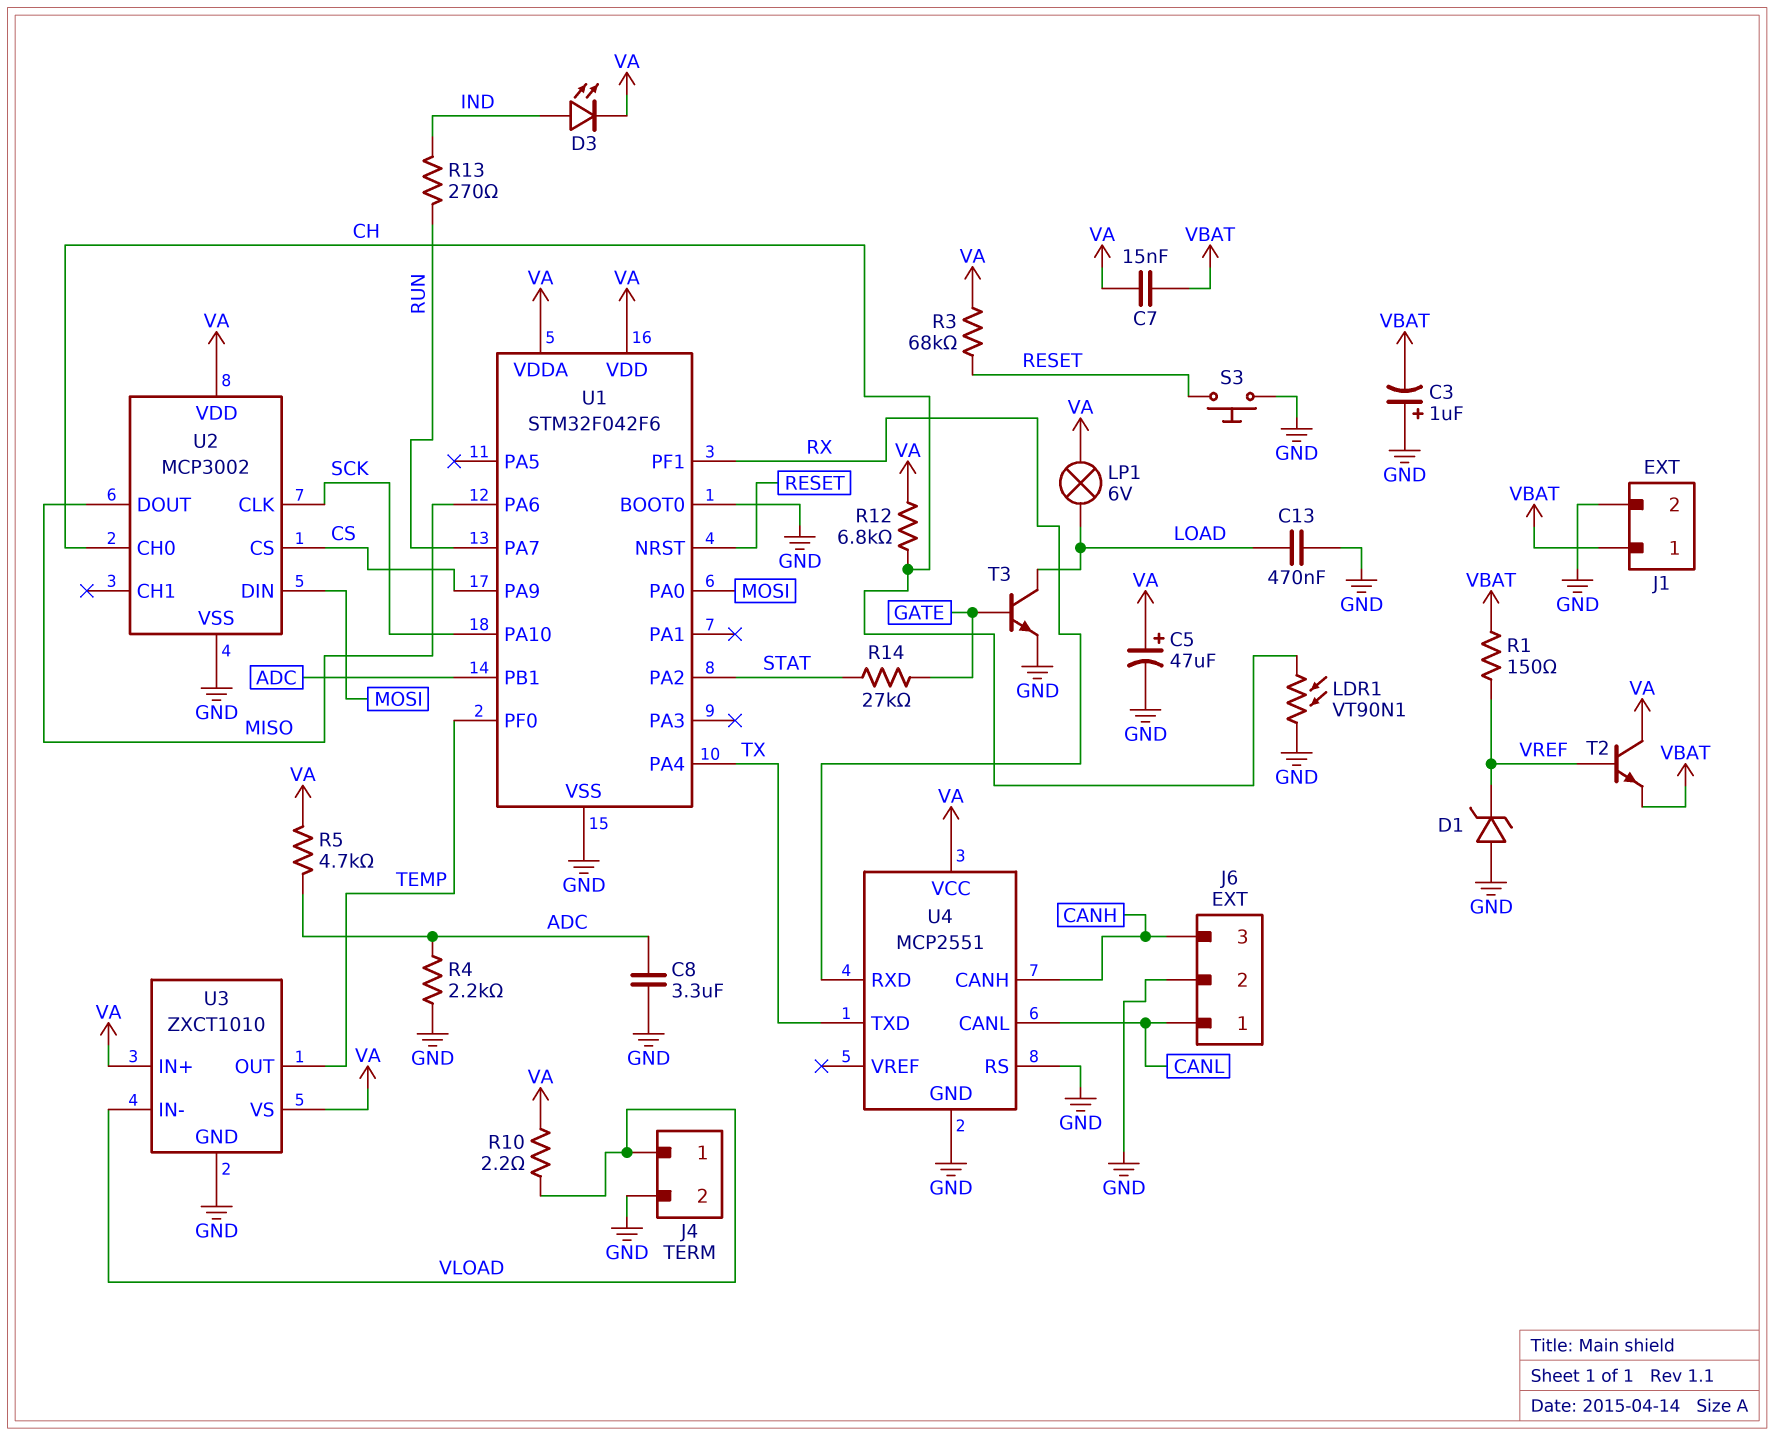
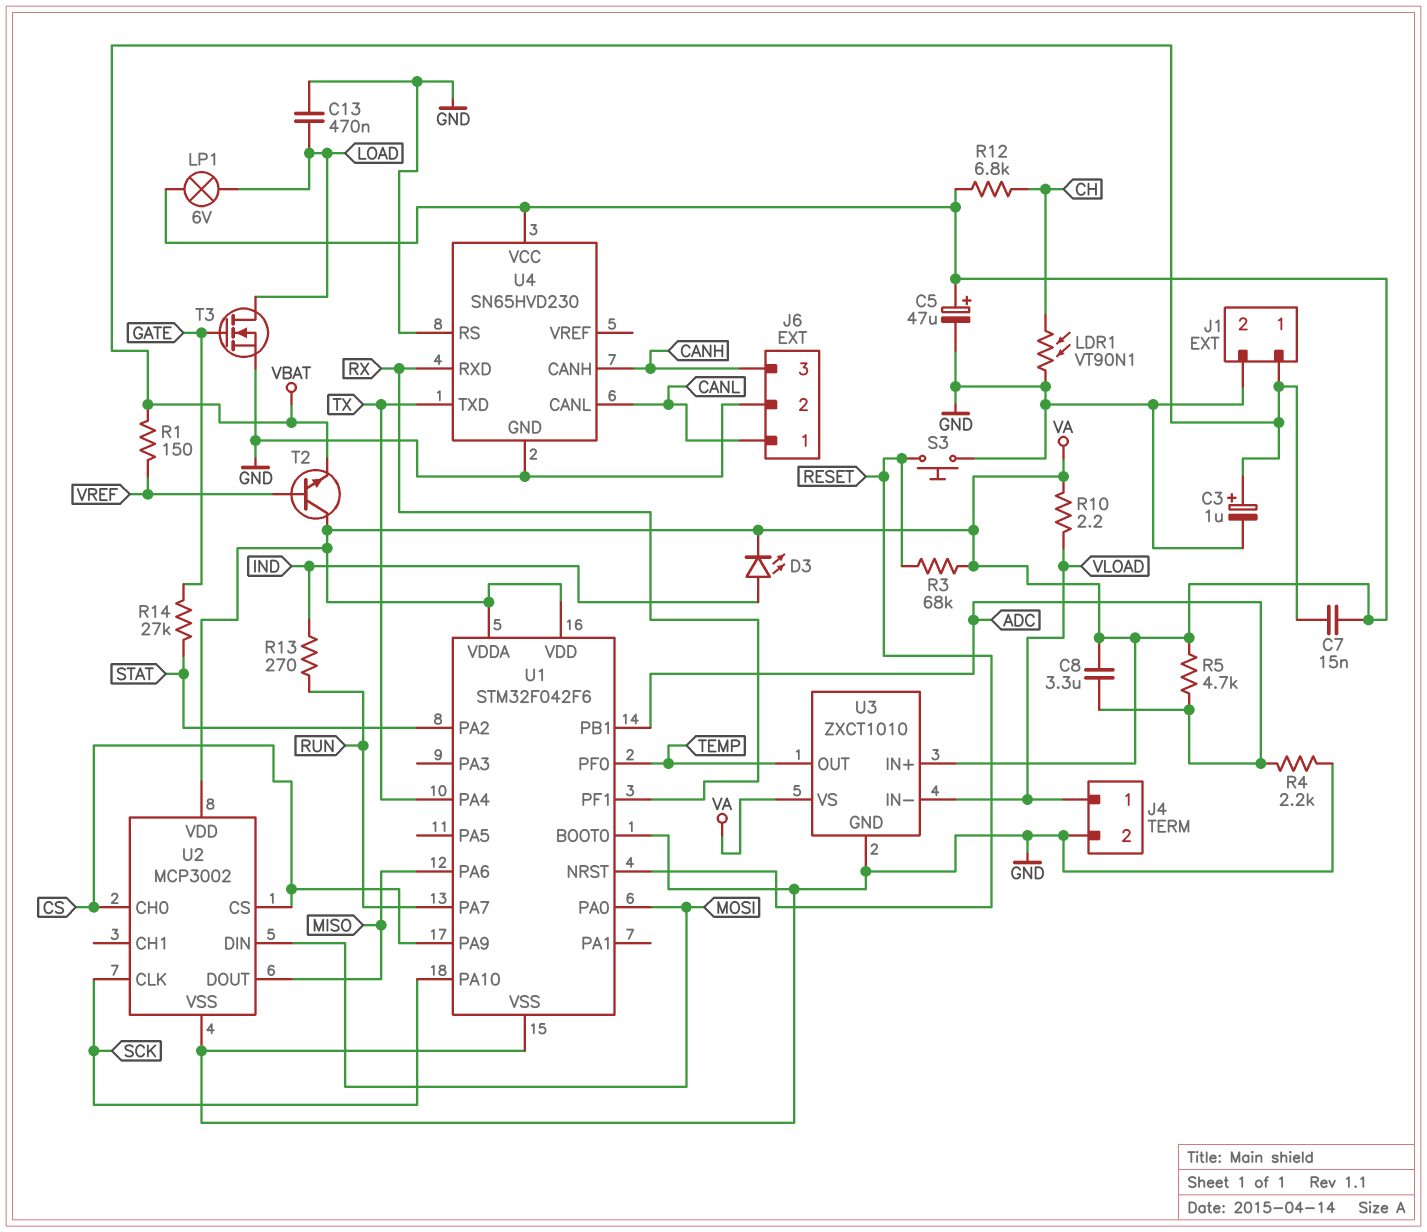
C3: 1uF (plus GND, minus VBAT) -> 1uF (plus VBAT, minus GND)
C8: 3.3uF (ADC, GND) -> 3.3uF (ADC, VA)
D1: zener (A GND, K VREF) -> none
T3: NPN (B GATE, C LOAD, E GND) -> NMOS (G GATE, D LOAD, S GND)
U2 pin CH0: CH -> CS
U4: MCP2551 -> SN65HVD230

